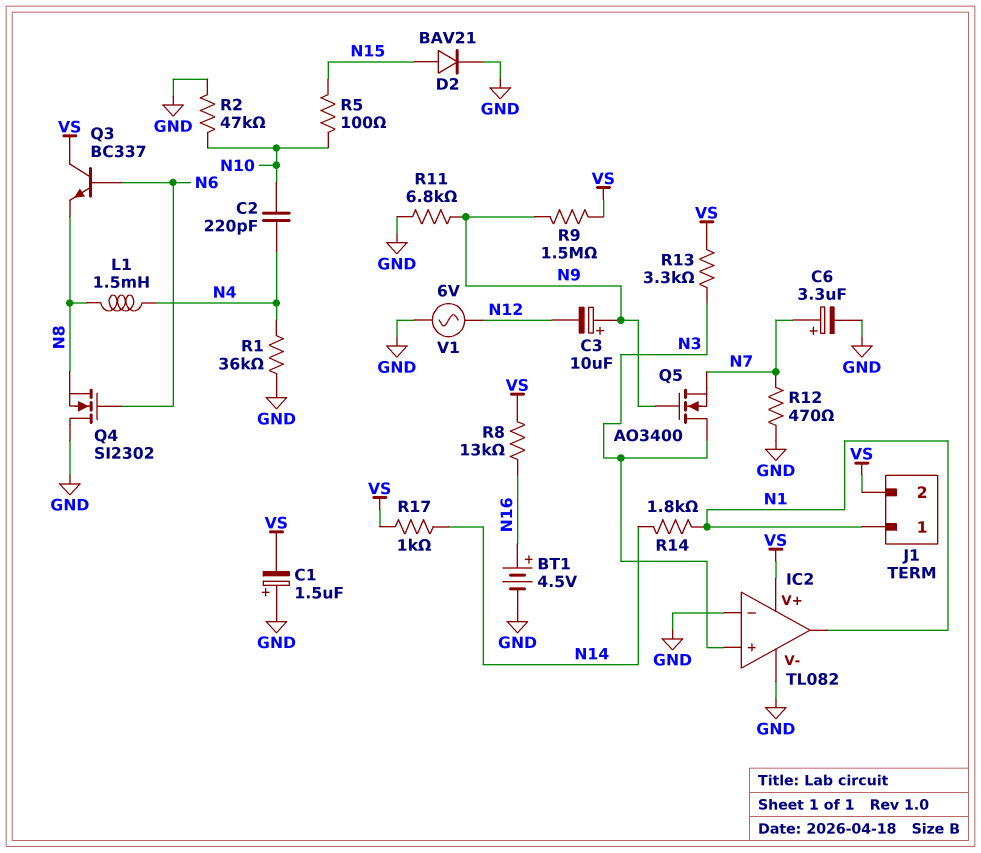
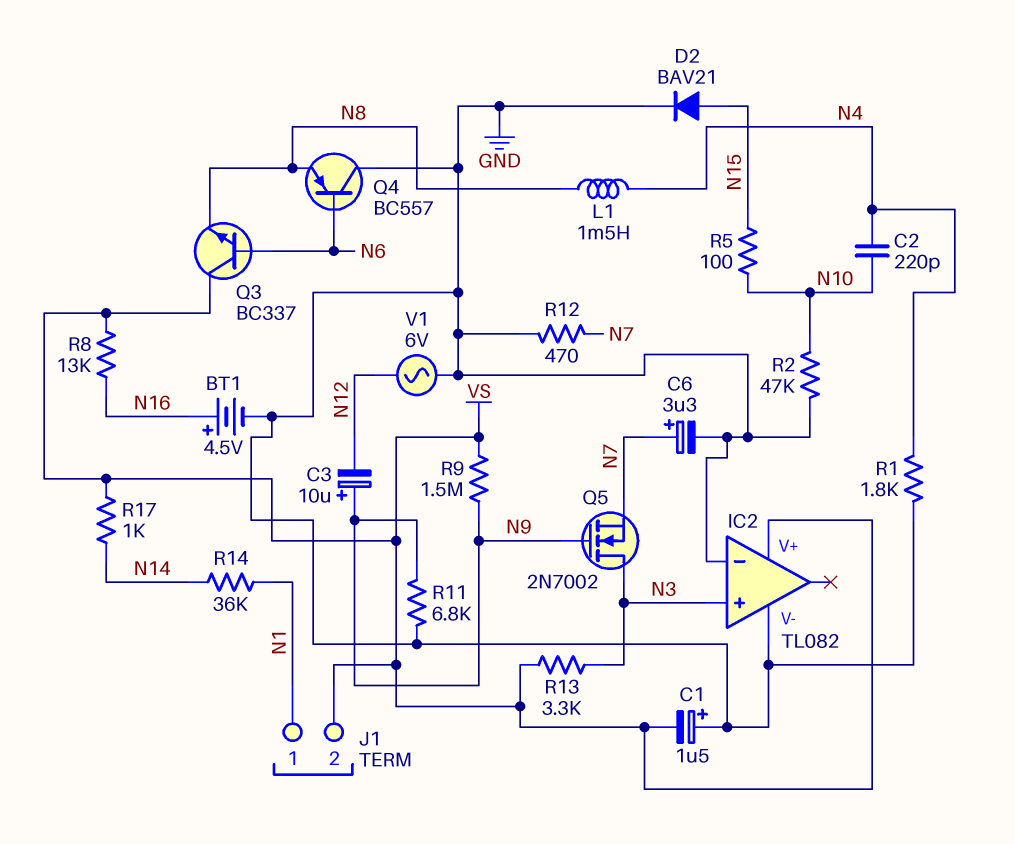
IC2 pin out: N1 -> none
Q4: NMOS SI2302 (G N6, D GND, S N8) -> PNP BC557 (B N6, C GND, E N8)
Q5: NMOS AO3400 (G N9, D N3, S N7) -> NMOS 2N7002 (G N9, D N3, S N7)
R1: 36k (GND, N4) -> 1.8k (GND, N4)
R14: 1.8k (N1, N14) -> 36k (N1, N14)

